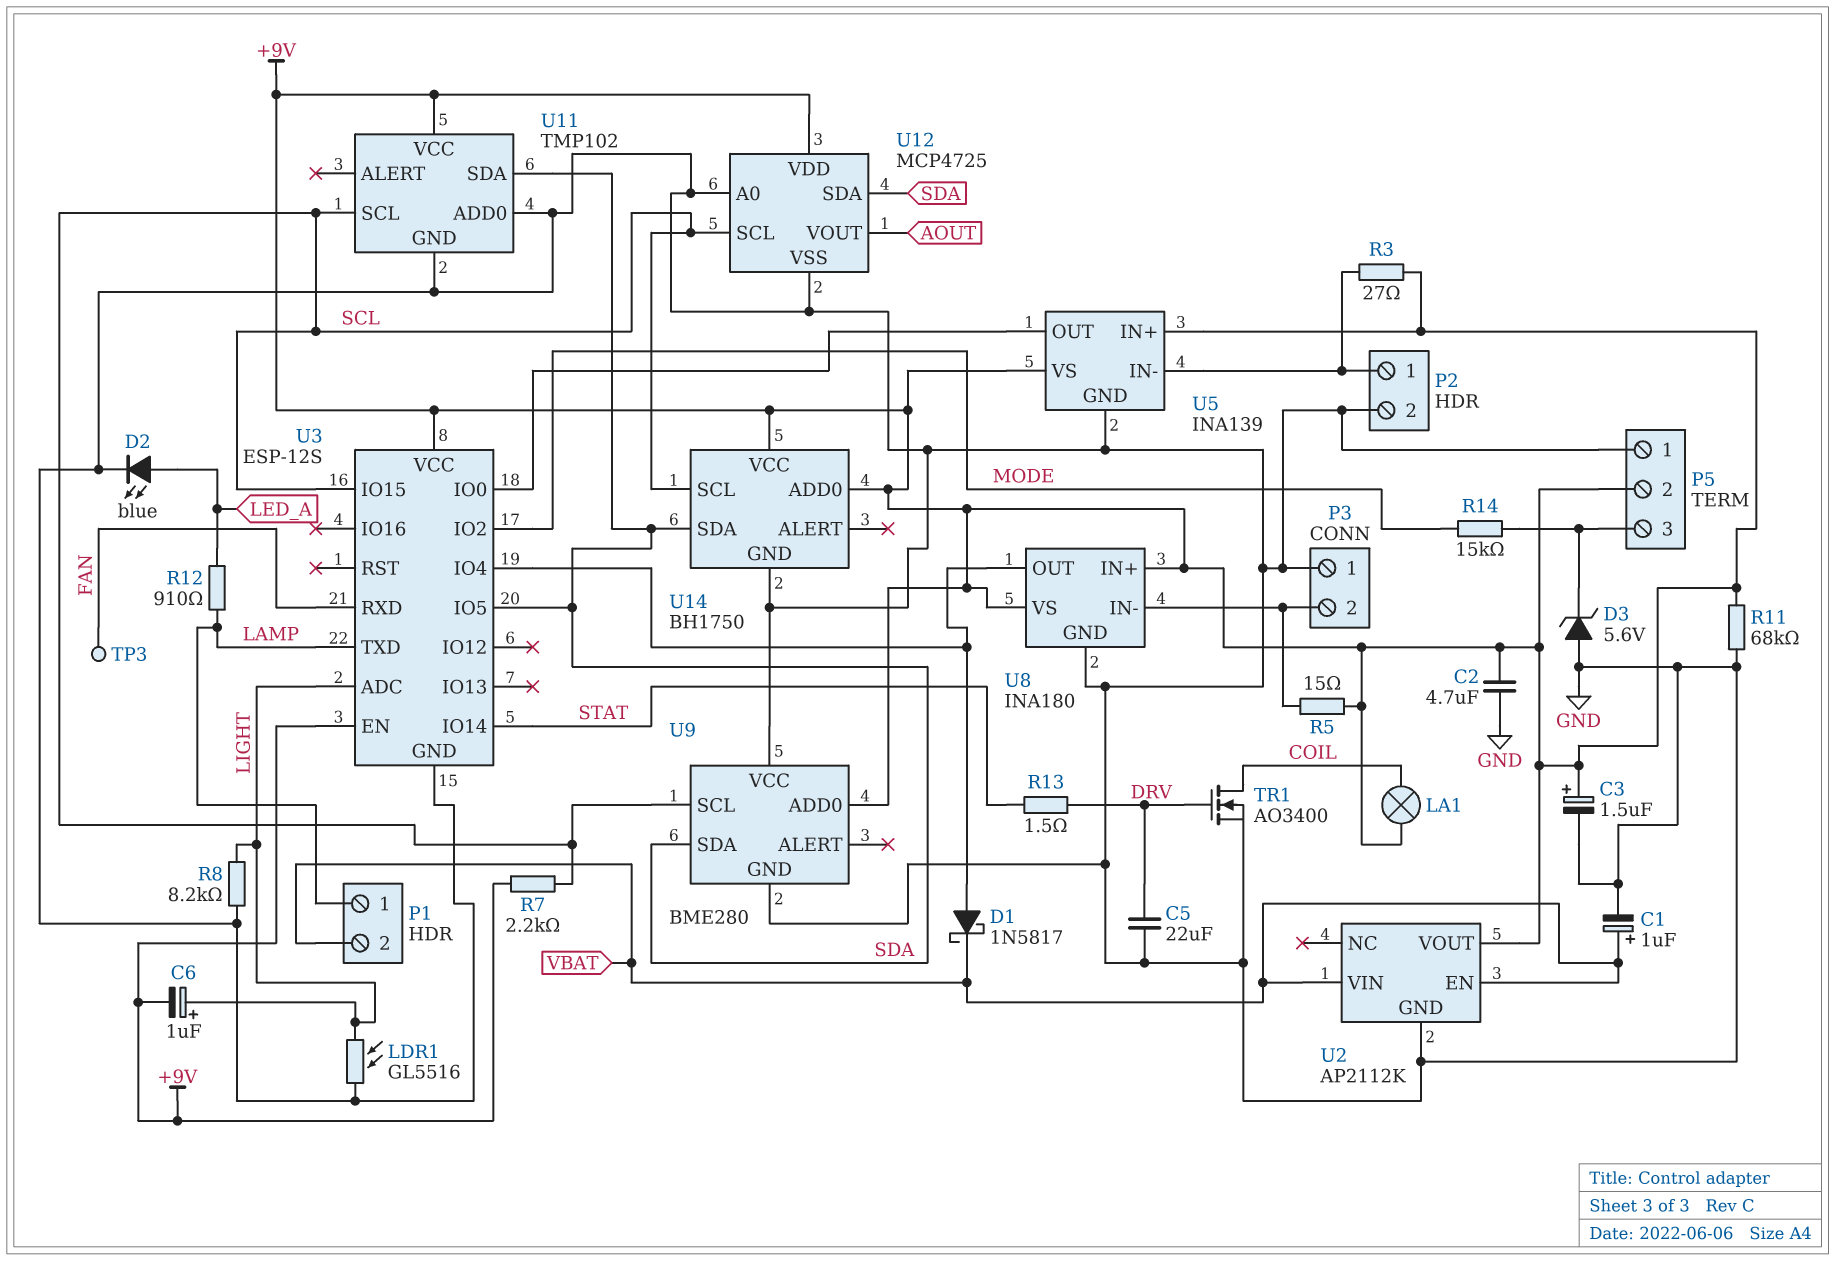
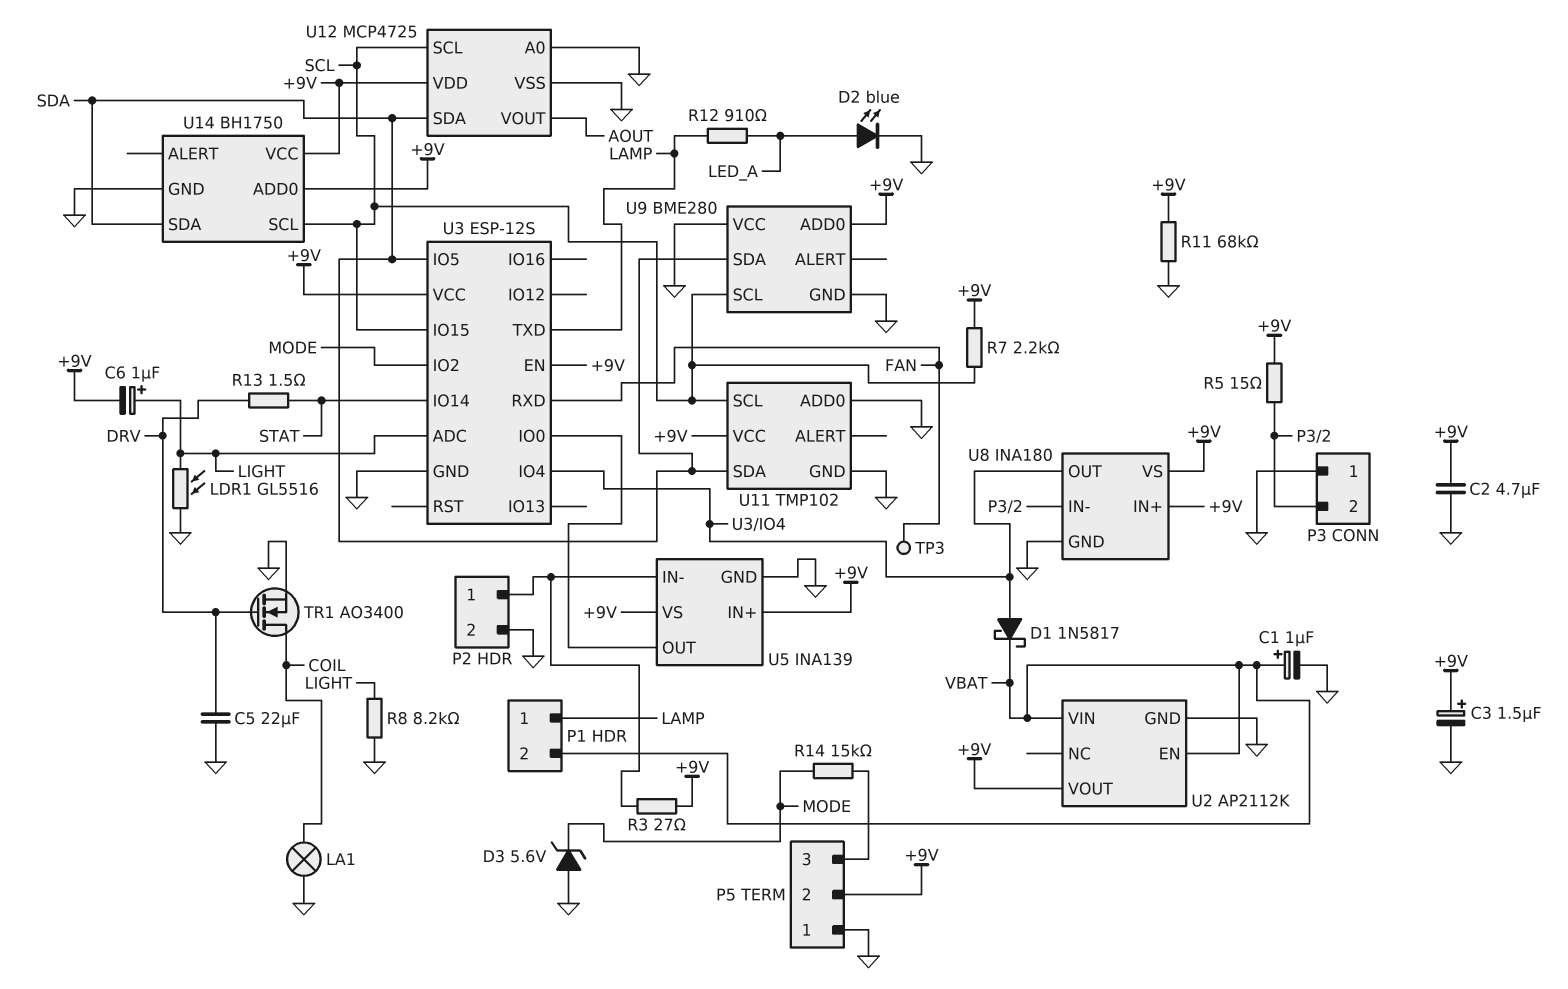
D3: zener 5.6V (A GND, K P5/3) -> zener 5.6V (A GND, K MODE)
LA1: lamp (+9V, COIL) -> lamp (COIL, GND)

